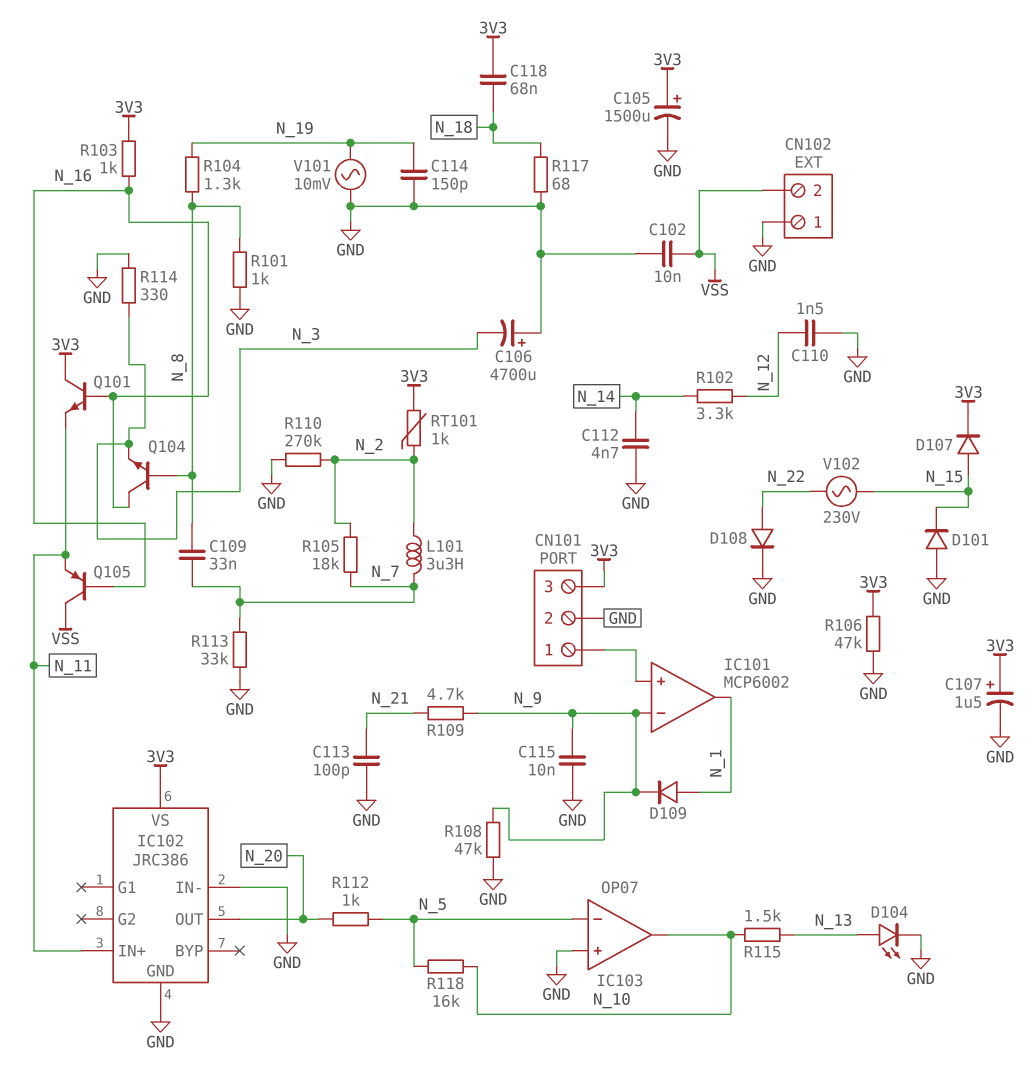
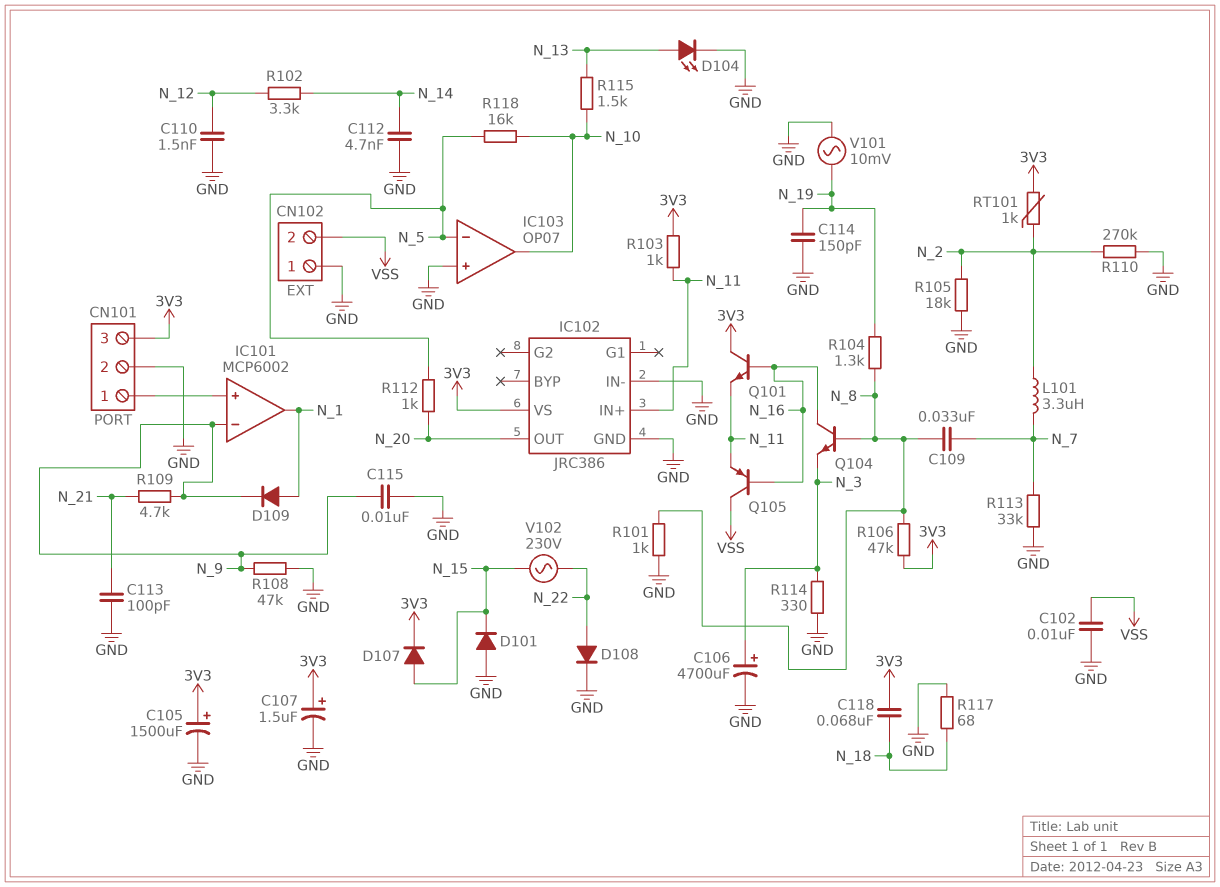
C106: 4700uF (plus GND, minus N_3) -> 4700uF (plus N_3, minus GND)
R103: 1k (3V3, N_16) -> 1k (3V3, N_11)
R105: 18k (N_2, N_7) -> 18k (GND, N_2)
R106: 47k (3V3, GND) -> 47k (3V3, N_8)

